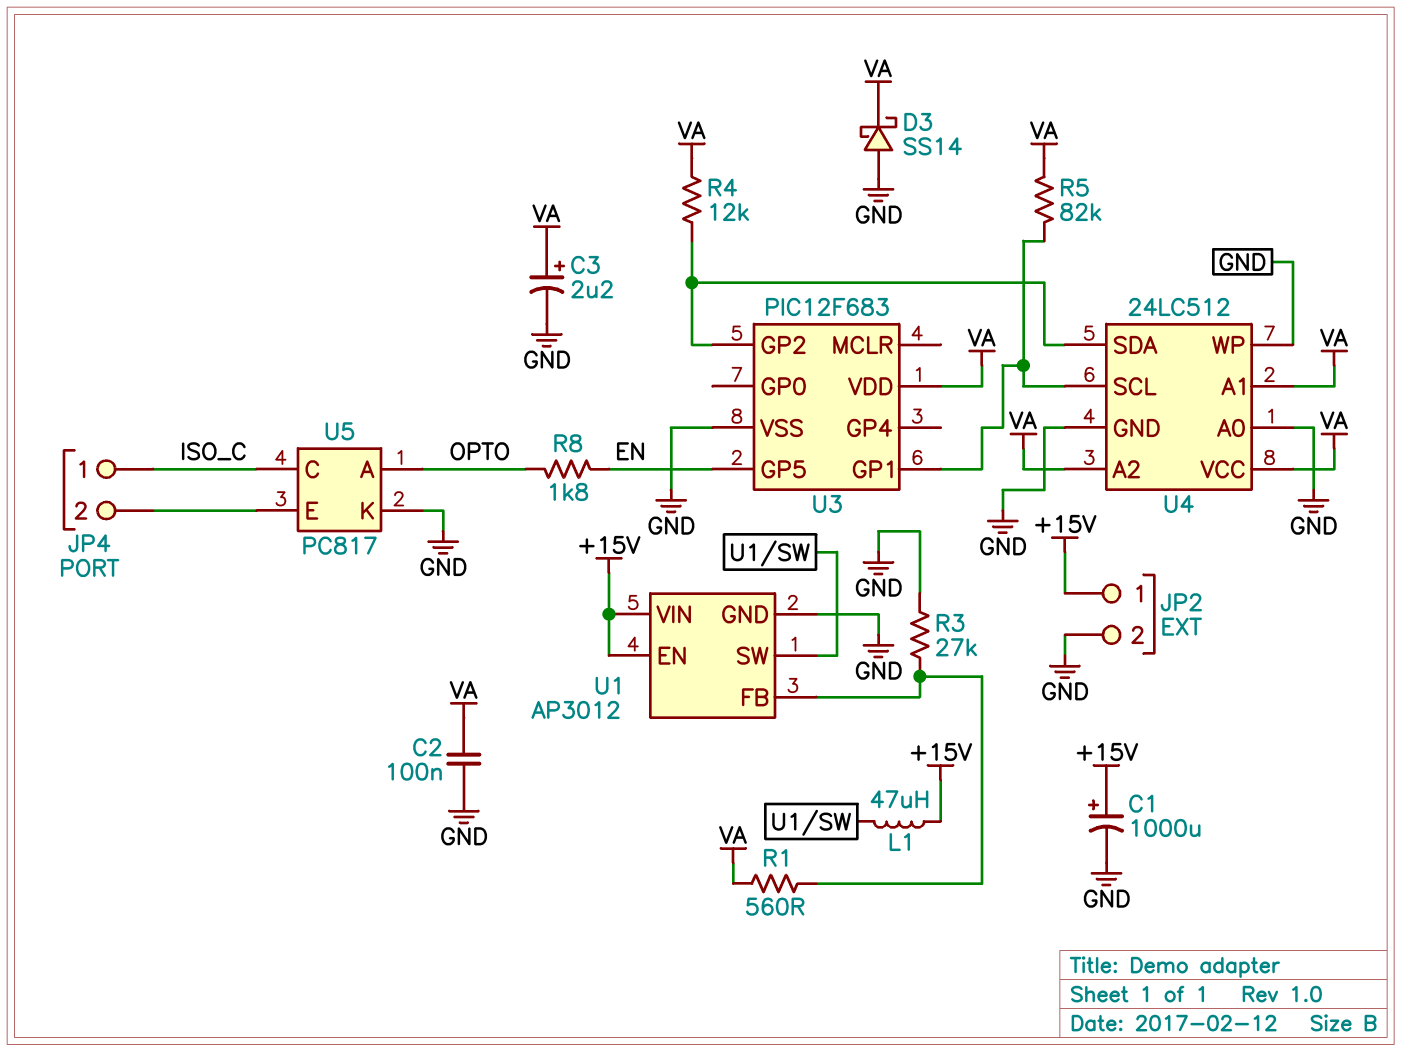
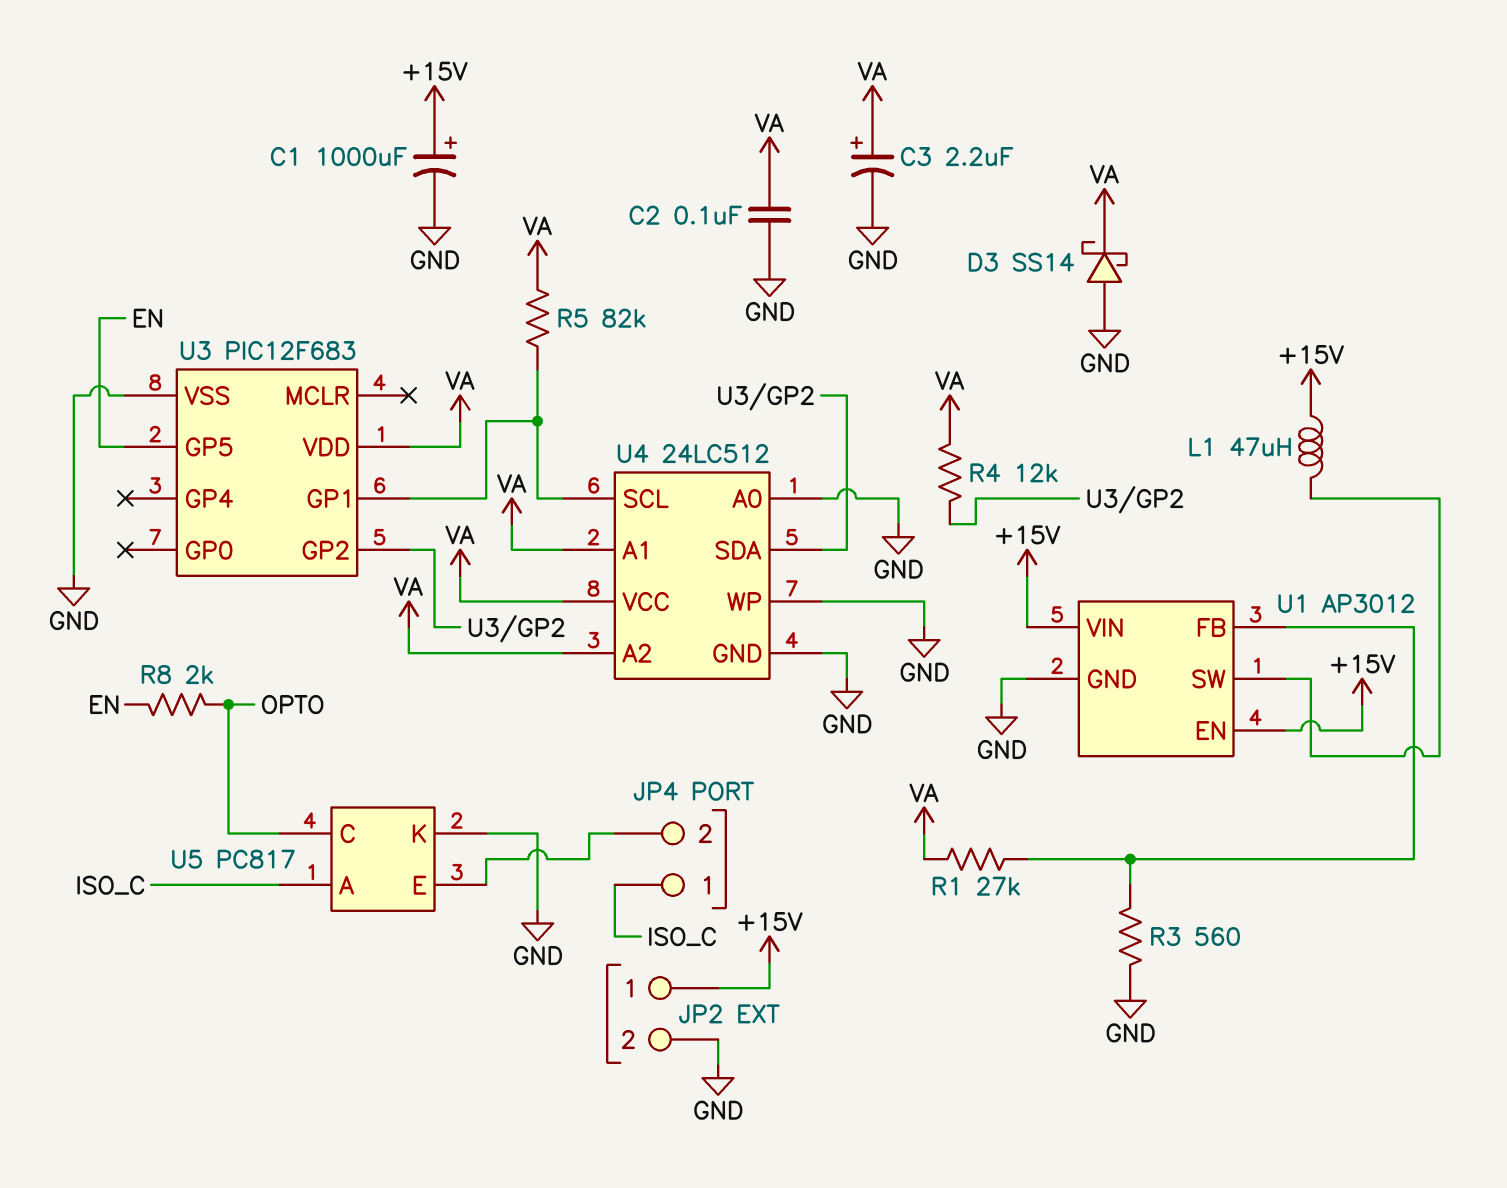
R1: 560 (U1/FB, VA) -> 27k (U1/FB, VA)
R3: 27k (GND, U1/FB) -> 560 (GND, U1/FB)
R8: 1.8k (EN, OPTO) -> 2k (EN, OPTO)
U5 pin A: OPTO -> ISO_C
U5 pin C: ISO_C -> OPTO

